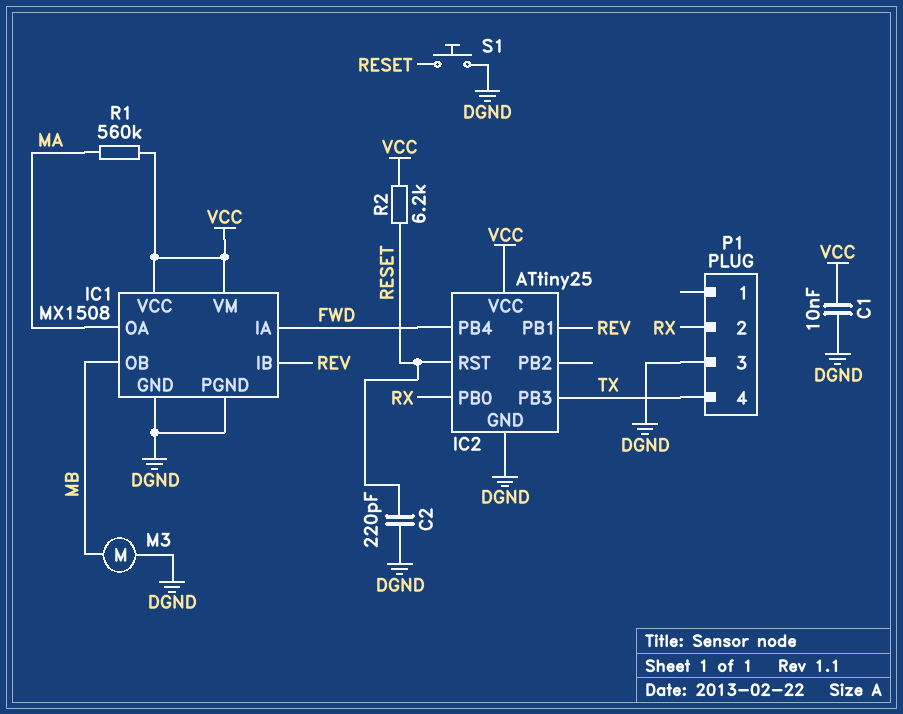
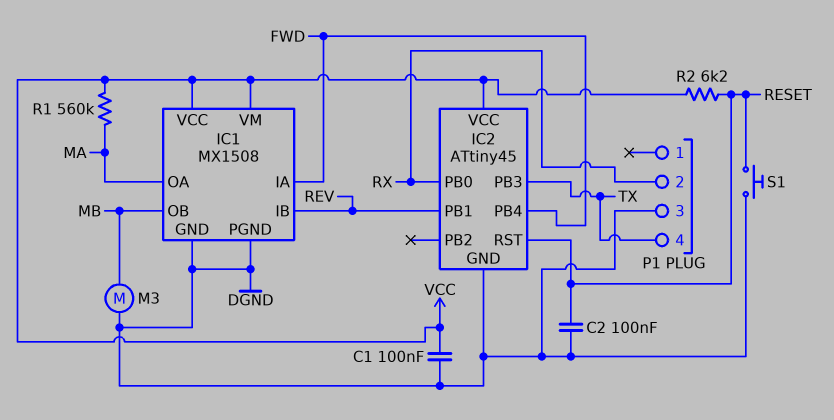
C1: 10nF (DGND, VCC) -> 100nF (DGND, VCC)
C2: 220pF (DGND, RESET) -> 100nF (DGND, RESET)
IC2: ATtiny25 -> ATtiny45

